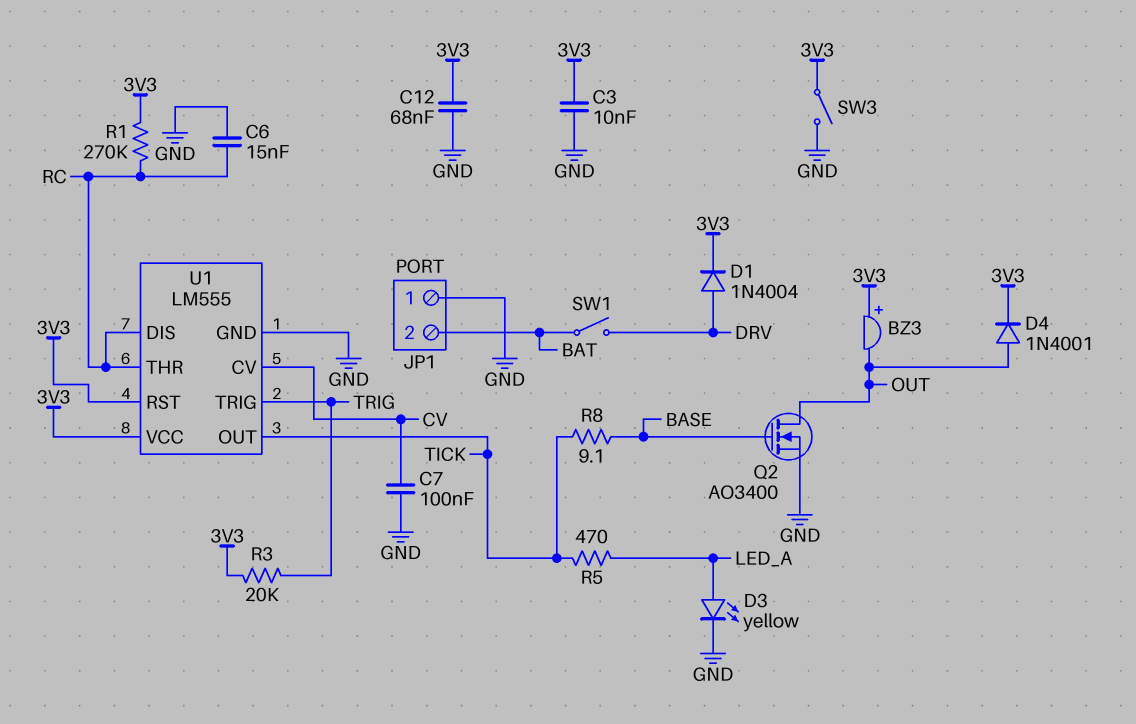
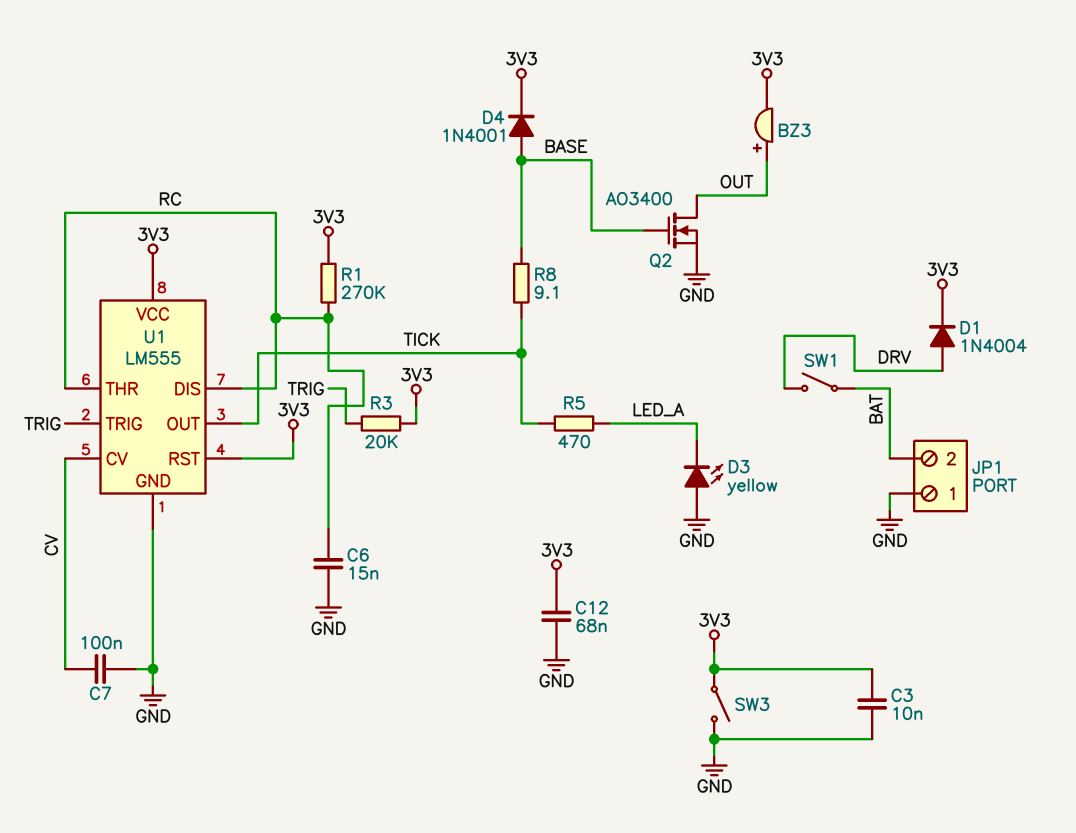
BZ3: buzzer (plus 3V3, minus OUT) -> buzzer (plus OUT, minus 3V3)
D3: LED yellow (A LED_A, K GND) -> LED yellow (A GND, K LED_A)
D4: diode 1N4001 (A OUT, K 3V3) -> diode 1N4001 (A BASE, K 3V3)

